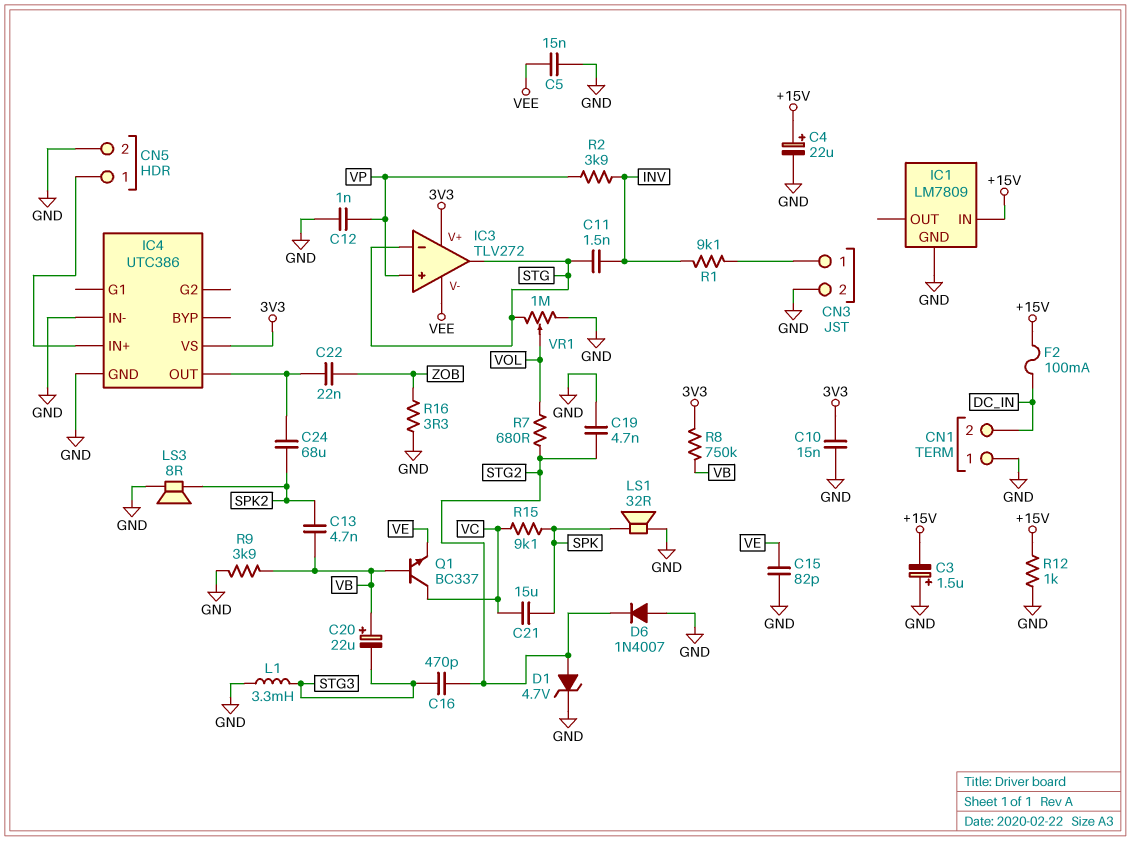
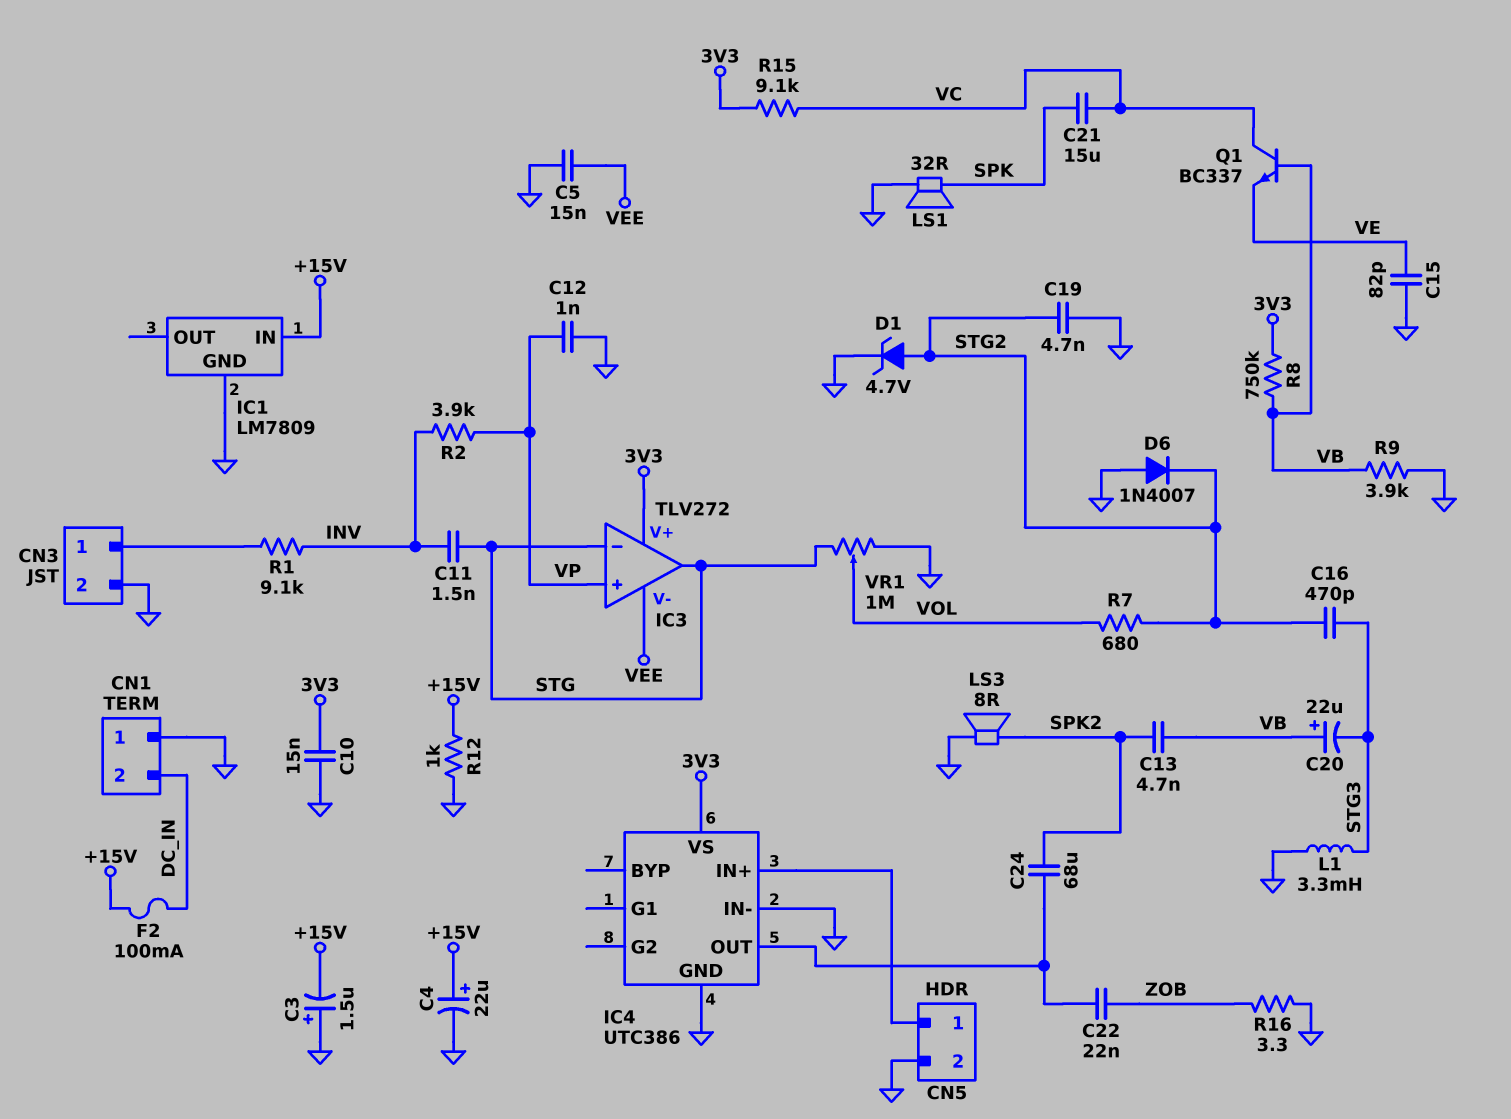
R15: 9.1k (SPK, VC) -> 9.1k (3V3, VC)

